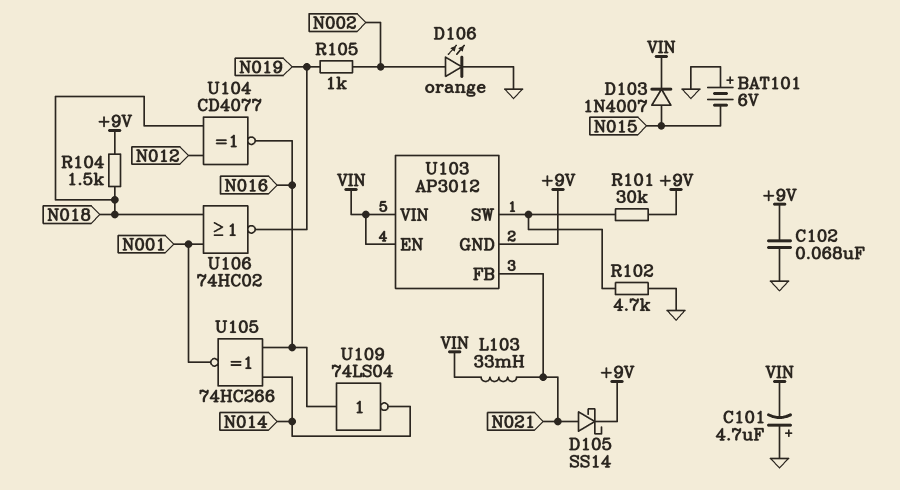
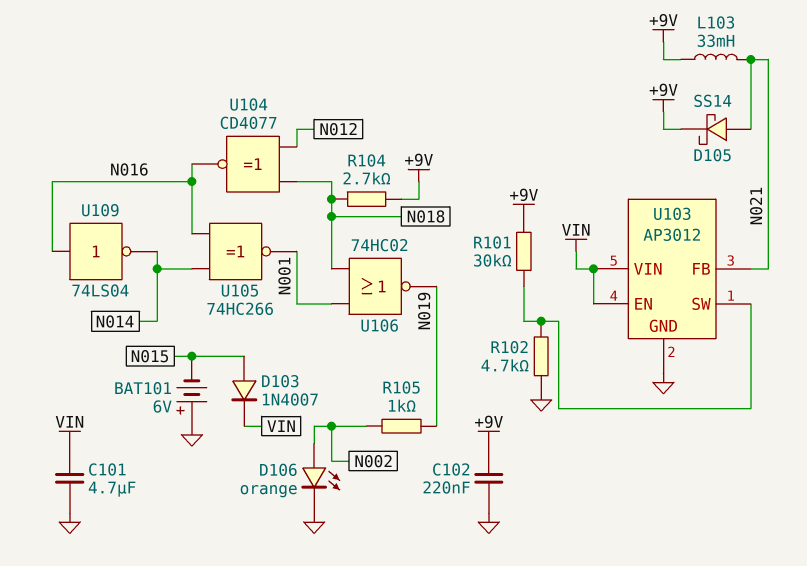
C101: 4.7uF (plus GND, minus VIN) -> 4.7uF (GND, VIN)
C102: 68nF (+9V, GND) -> 220nF (+9V, GND)
L103: 33mH (N021, VIN) -> 33mH (+9V, N021)
R104: 1.5k (+9V, N018) -> 2.7k (+9V, N018)
U103 pin GND: +9V -> GND

